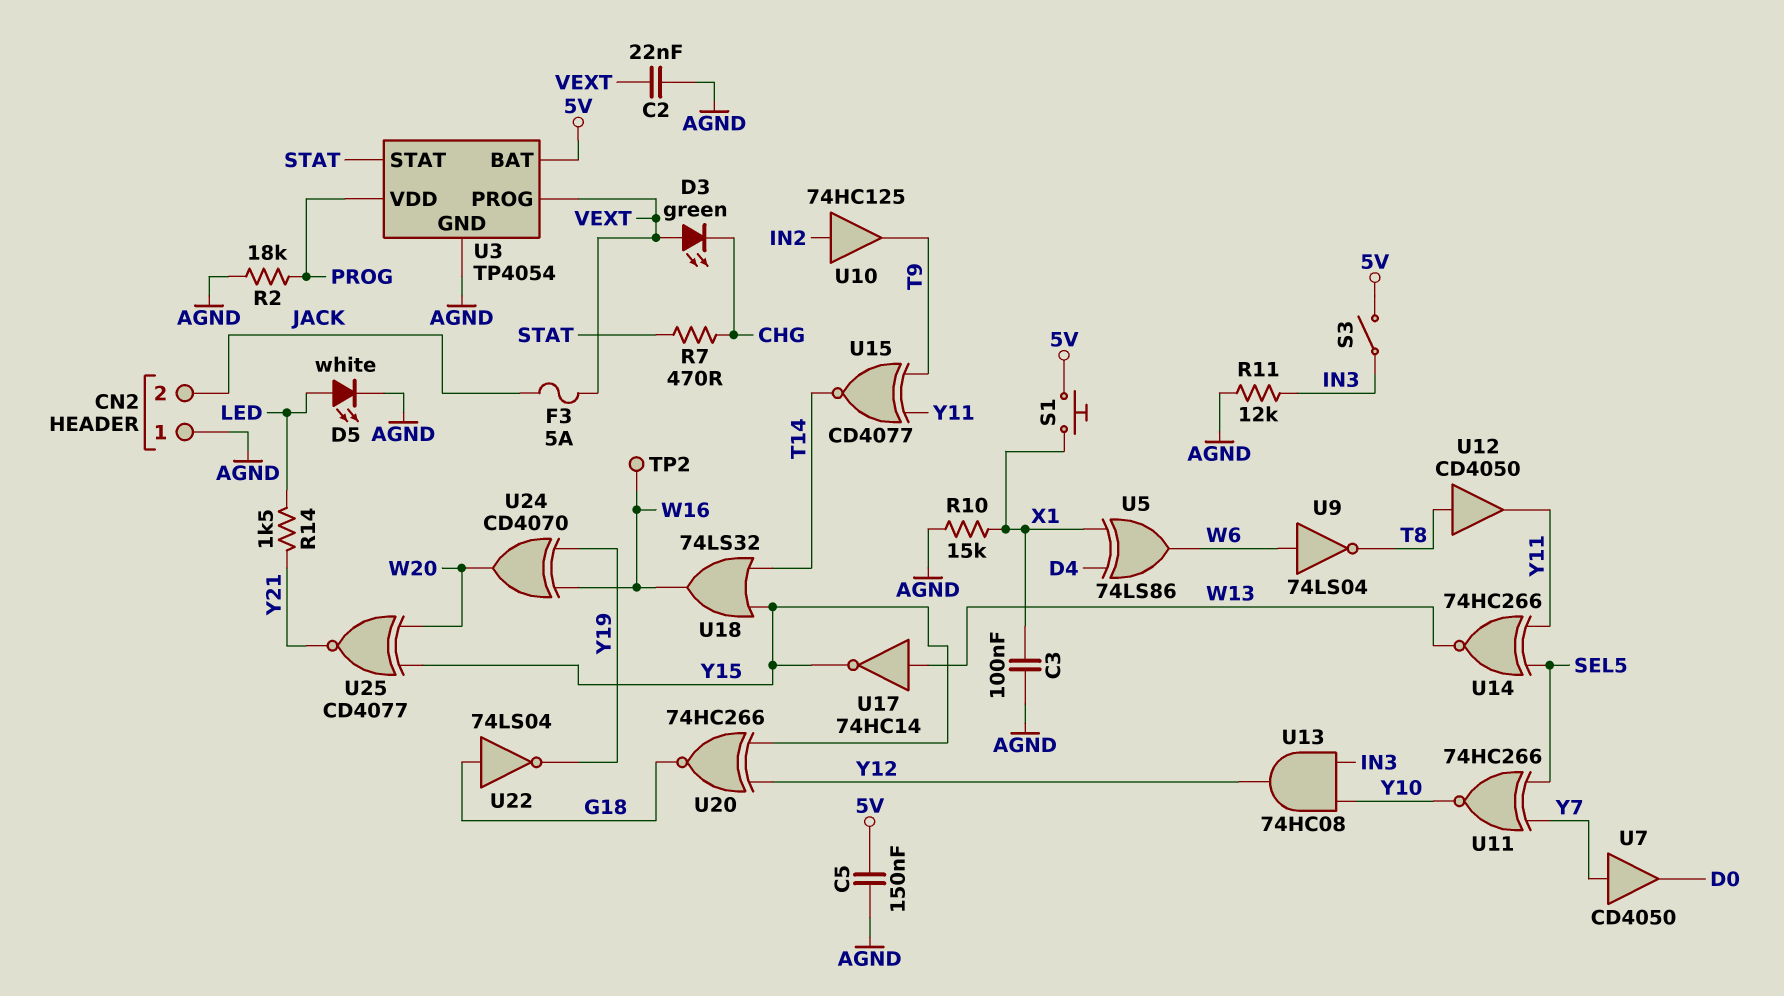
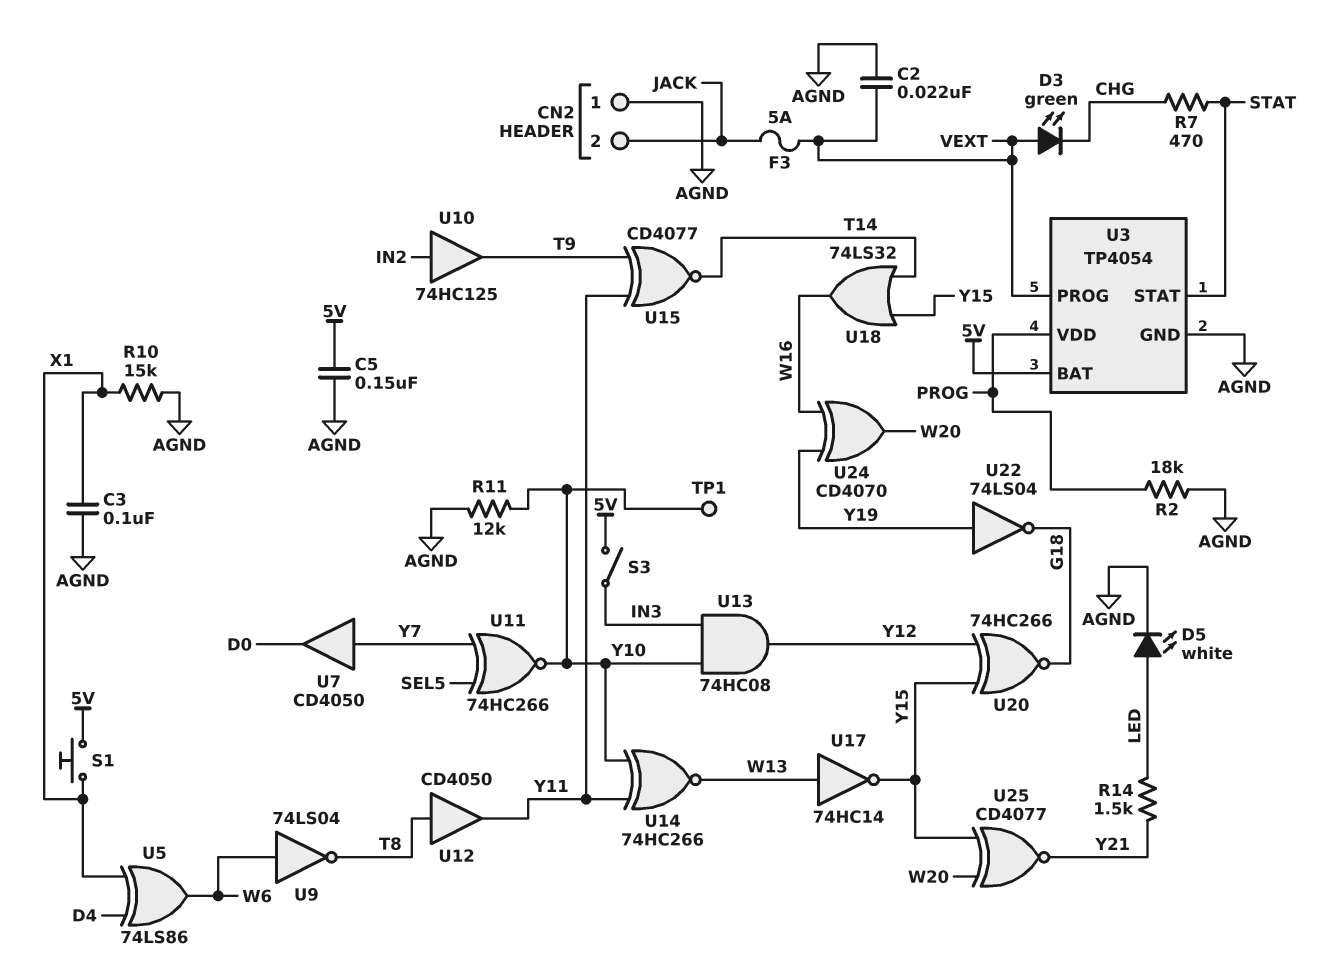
R11: 12k (AGND, IN3) -> 12k (AGND, Y10)
TP1: none -> test point (Y10)
TP2: test point (W16) -> none
U14: XNOR 74HC266 (in SEL5, in Y11, out W13) -> XNOR 74HC266 (in Y10, in Y11, out W13)
U22: NOT 74LS04 (in G18, out Y19) -> NOT 74LS04 (in Y19, out G18)

